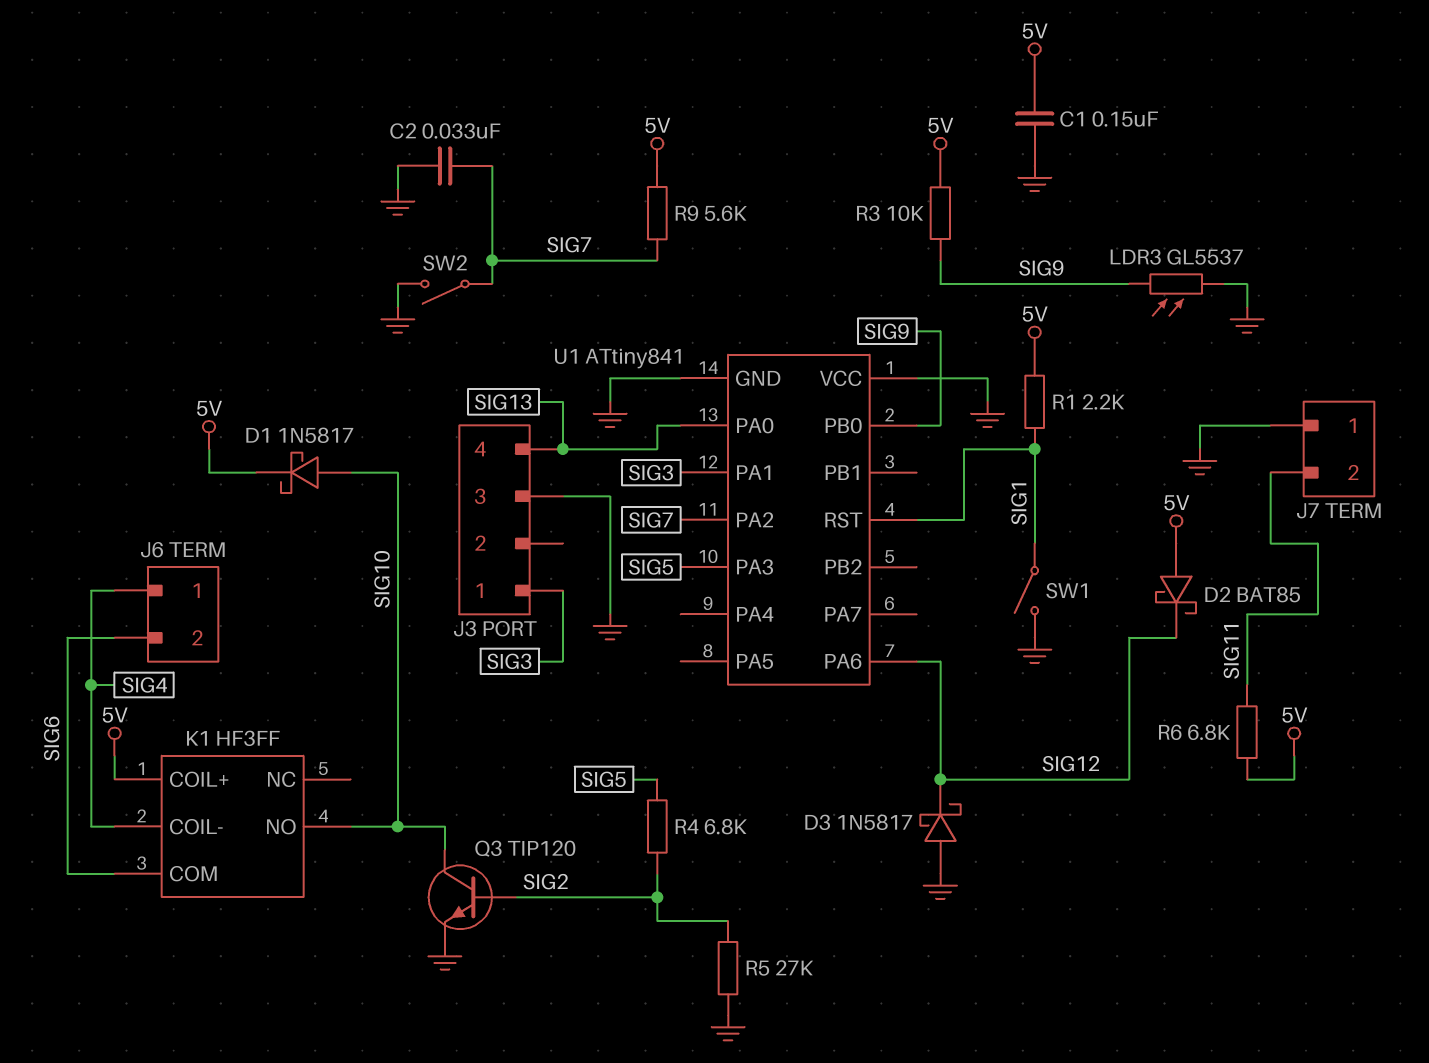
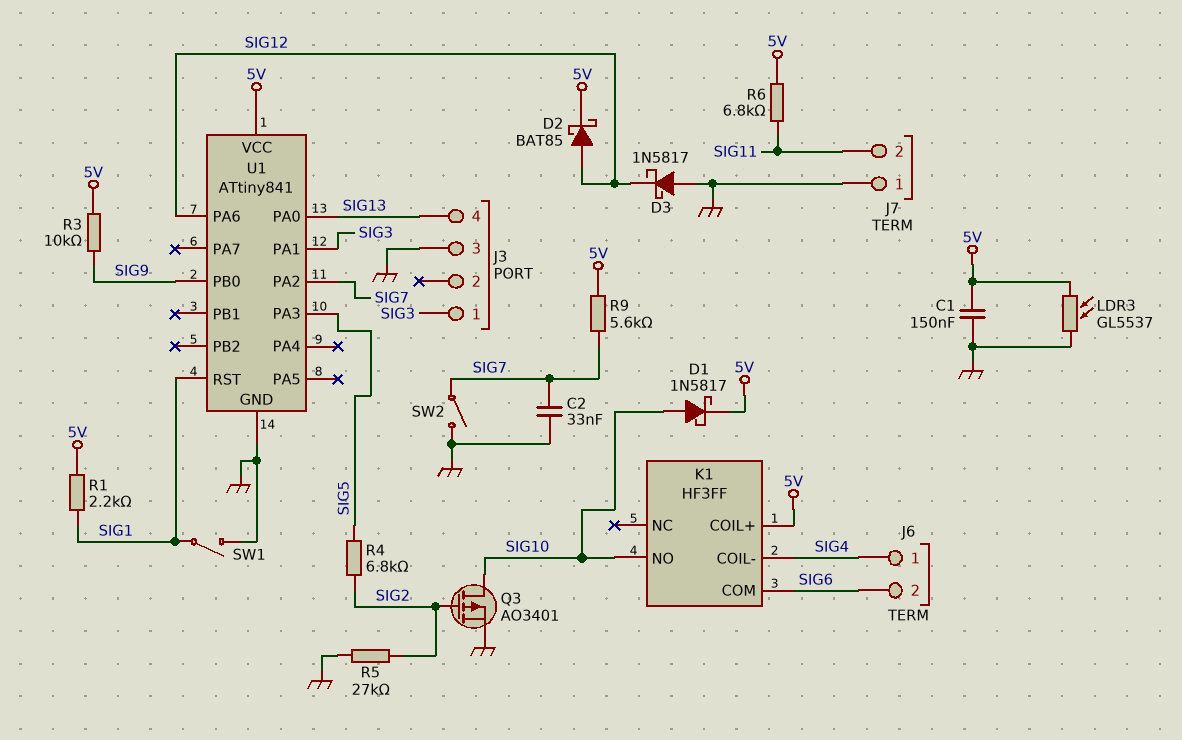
D2: schottky BAT85 (A 5V, K SIG12) -> schottky BAT85 (A SIG12, K 5V)
LDR3: GL5537 (GND, SIG9) -> GL5537 (5V, GND)
Q3: NPN TIP120 (B SIG2, C SIG10, E GND) -> PMOS AO3401 (G SIG2, D SIG10, S GND)
U1 pin VCC: GND -> 5V

